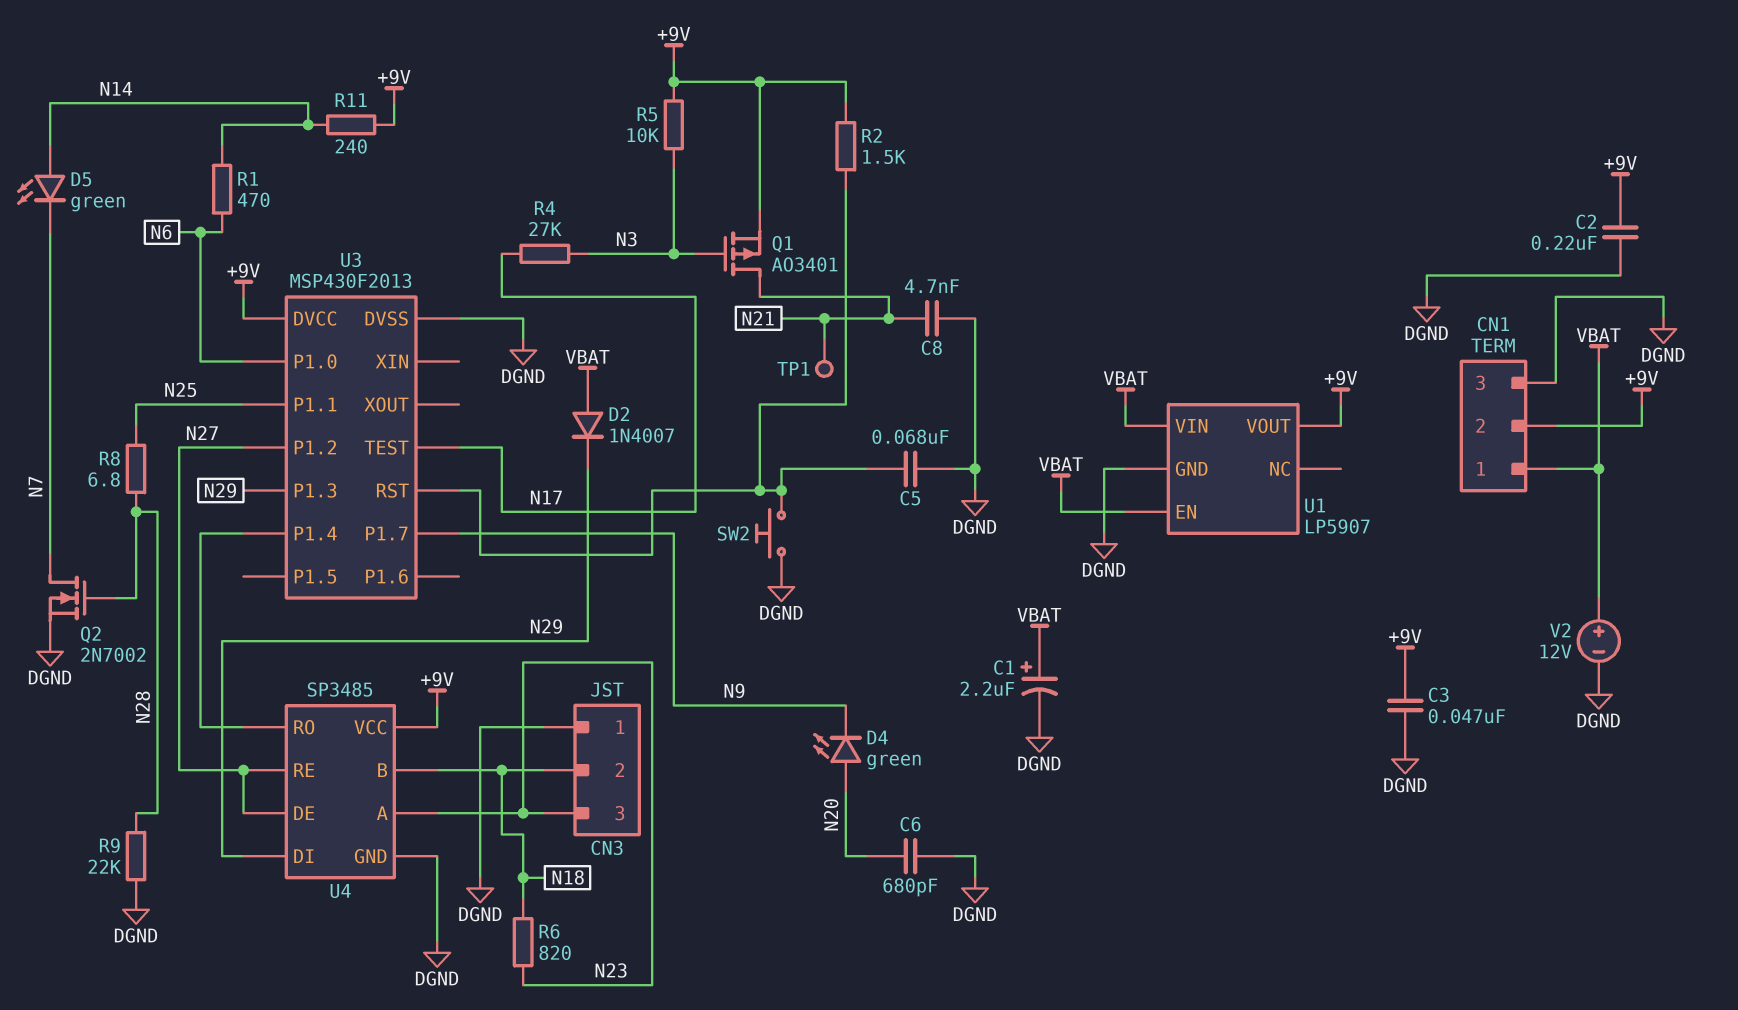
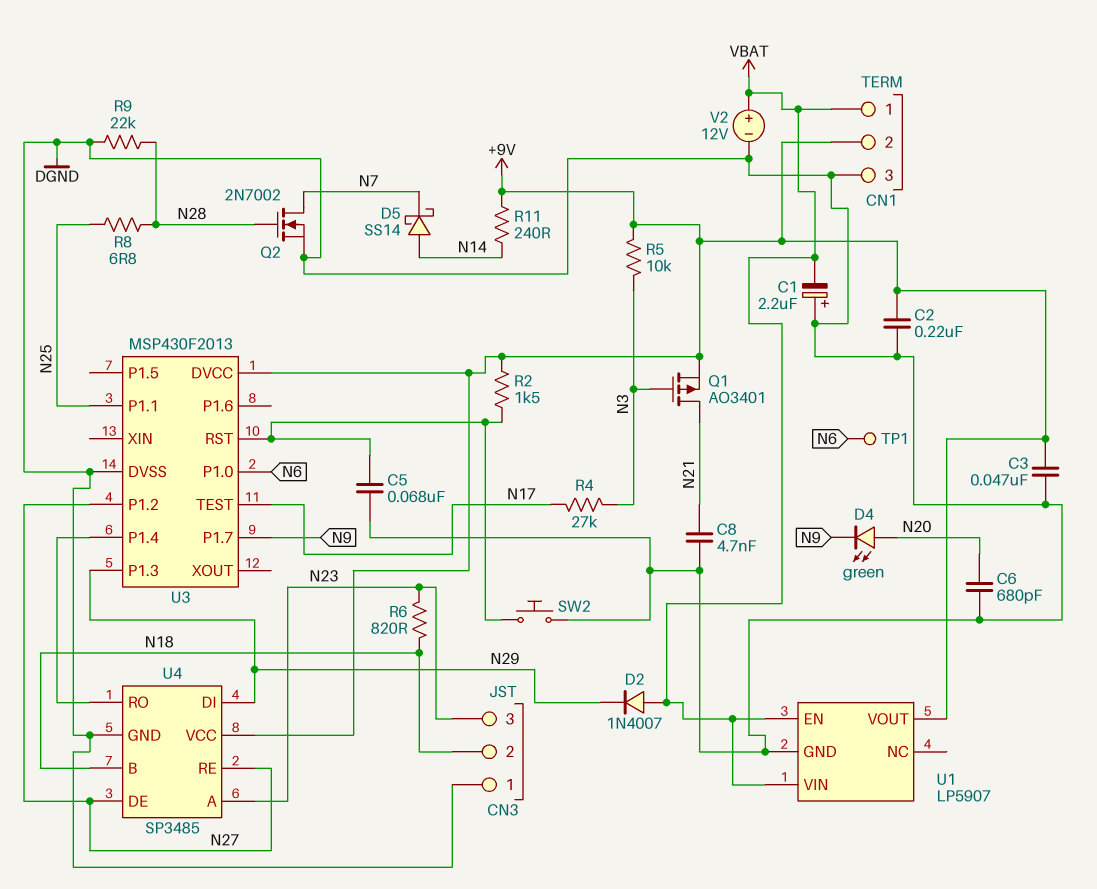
C1: 2.2uF (plus VBAT, minus DGND) -> 2.2uF (plus DGND, minus VBAT)
D5: LED green (A N14, K N7) -> schottky SS14 (A N14, K N7)
R1: 470 (N6, N14) -> none
TP1: test point (N21) -> test point (N6)

